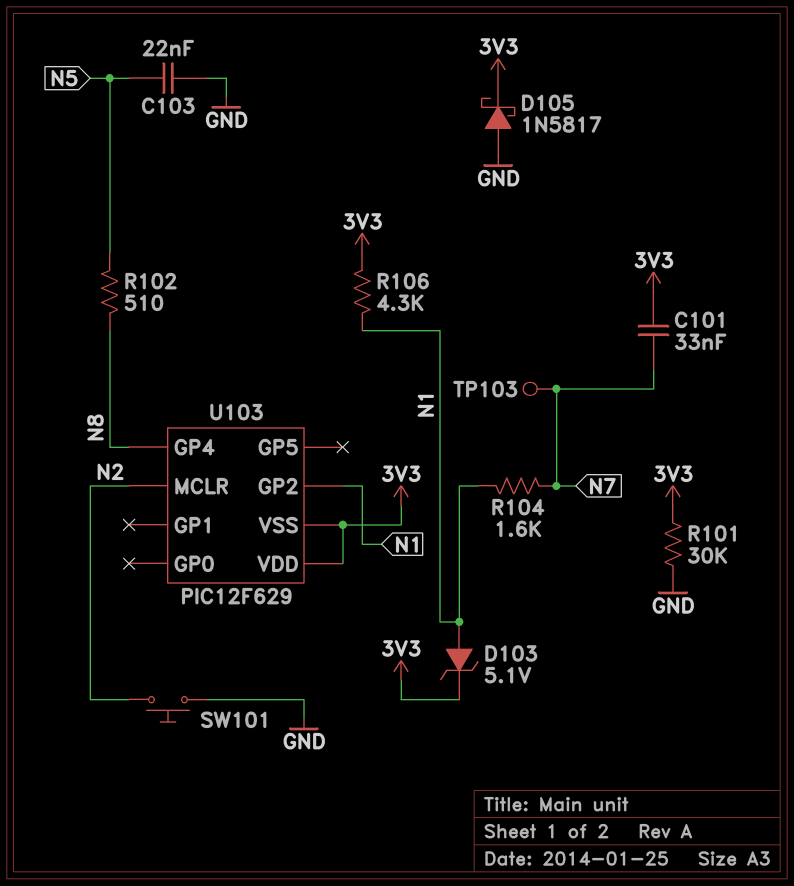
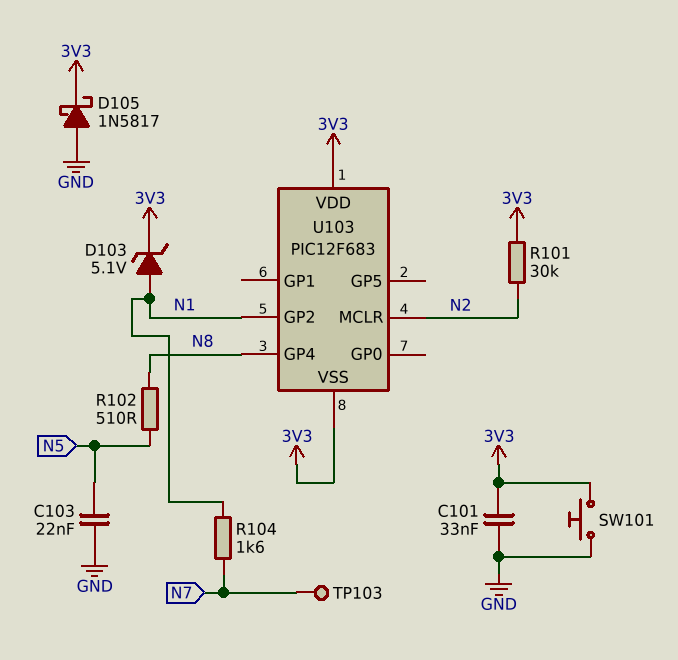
C101: 33nF (3V3, N7) -> 33nF (3V3, GND)
R101: 30k (3V3, GND) -> 30k (3V3, N2)
R106: 4.3k (3V3, N1) -> none
SW101: button (GND, N2) -> button (3V3, GND)
U103: PIC12F629 -> PIC12F683

